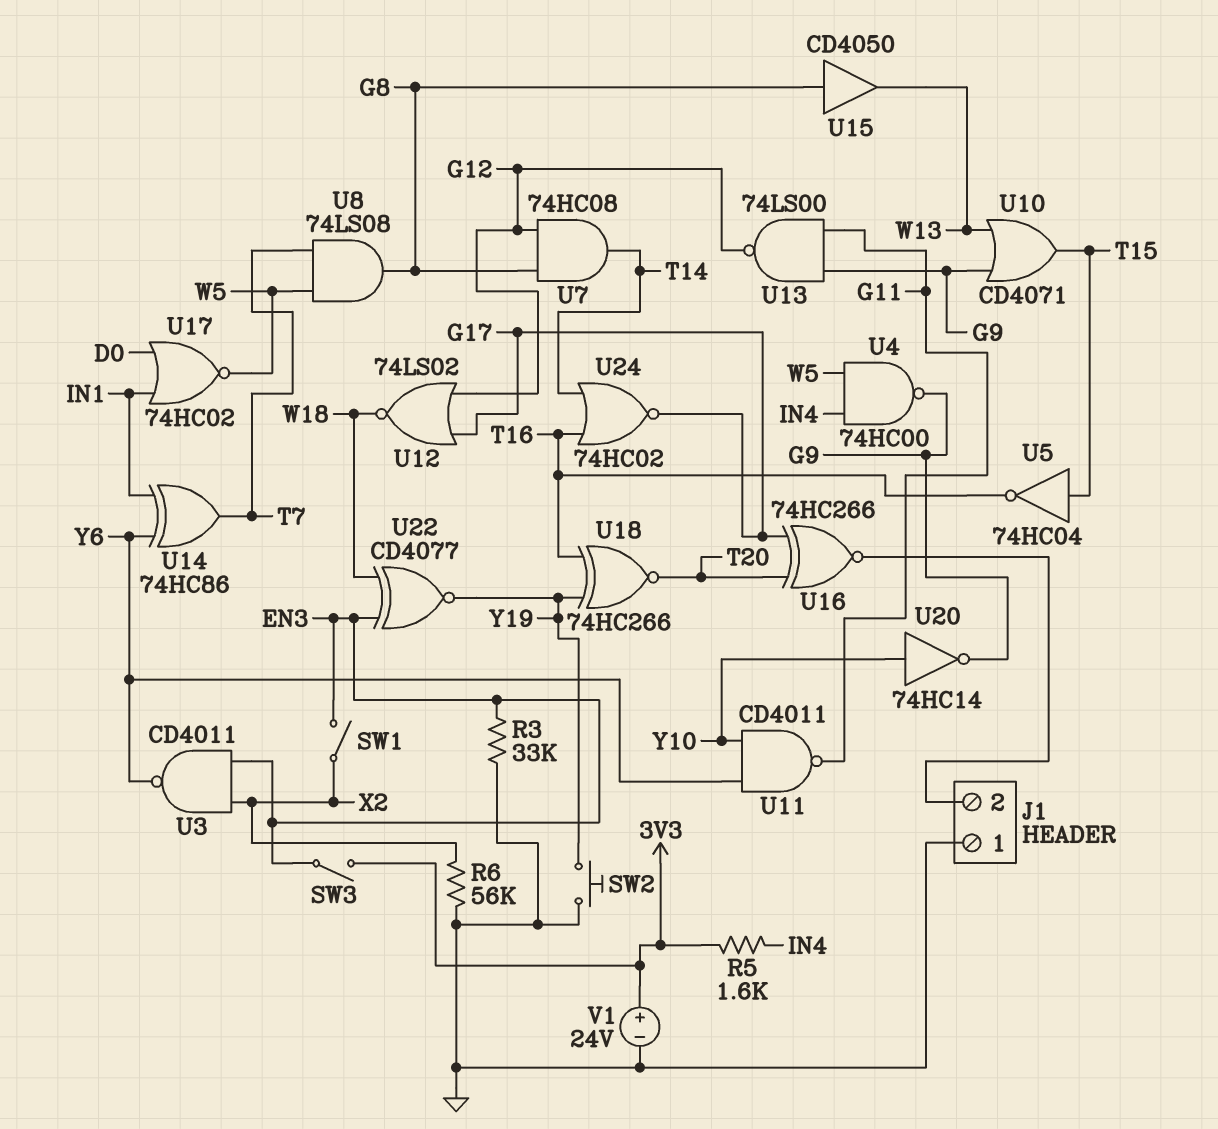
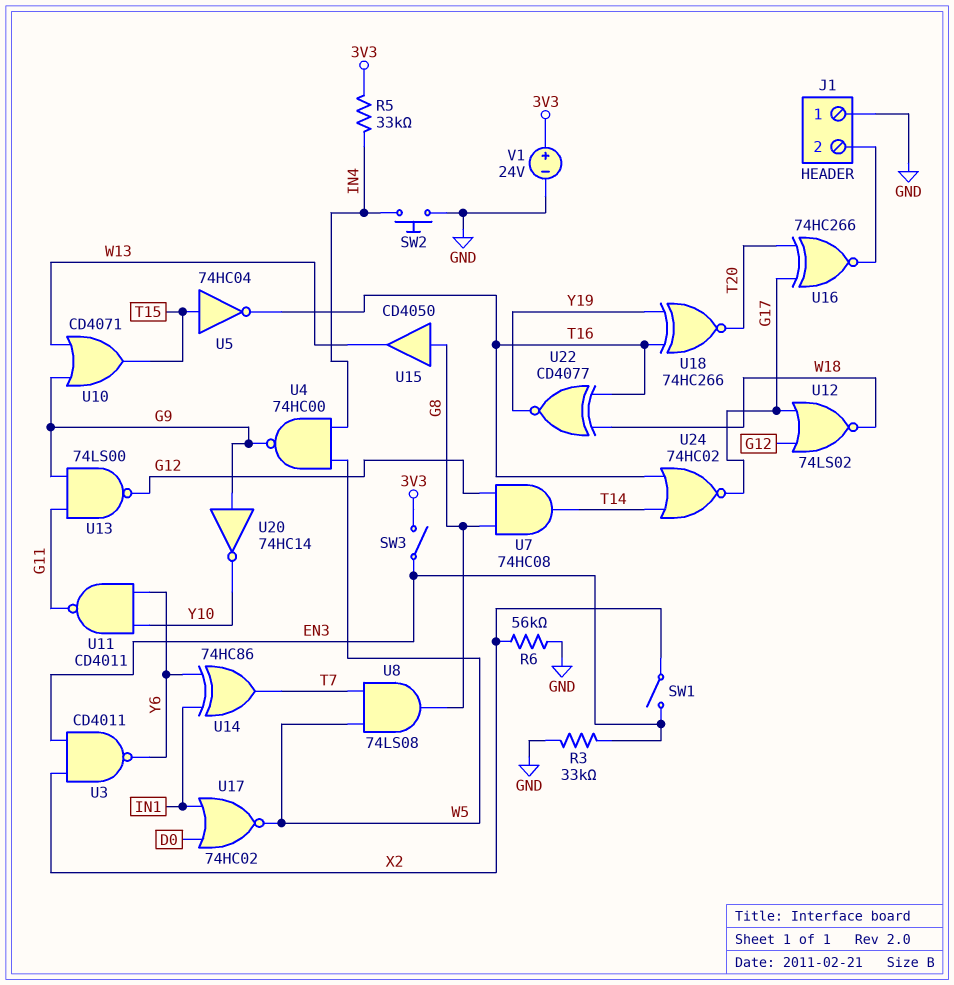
R5: 1.6k (3V3, IN4) -> 33k (3V3, IN4)
SW2: button (GND, Y19) -> button (GND, IN4)
U20: NOT 74HC14 (in Y10, out G9) -> NOT 74HC14 (in G9, out Y10)
U22: XNOR CD4077 (in EN3, in W18, out Y19) -> XNOR CD4077 (in T16, in W18, out Y19)

